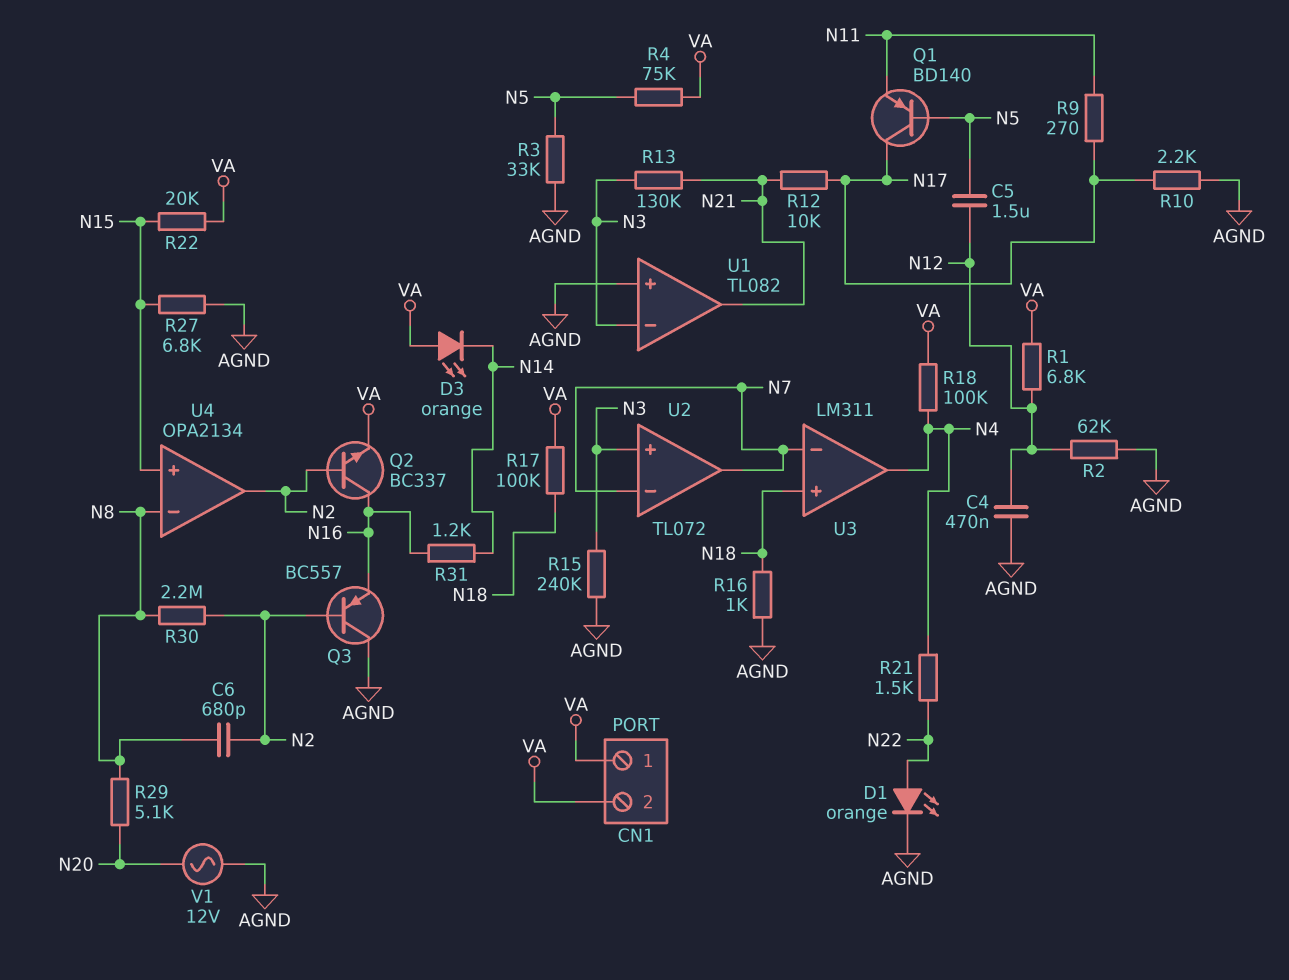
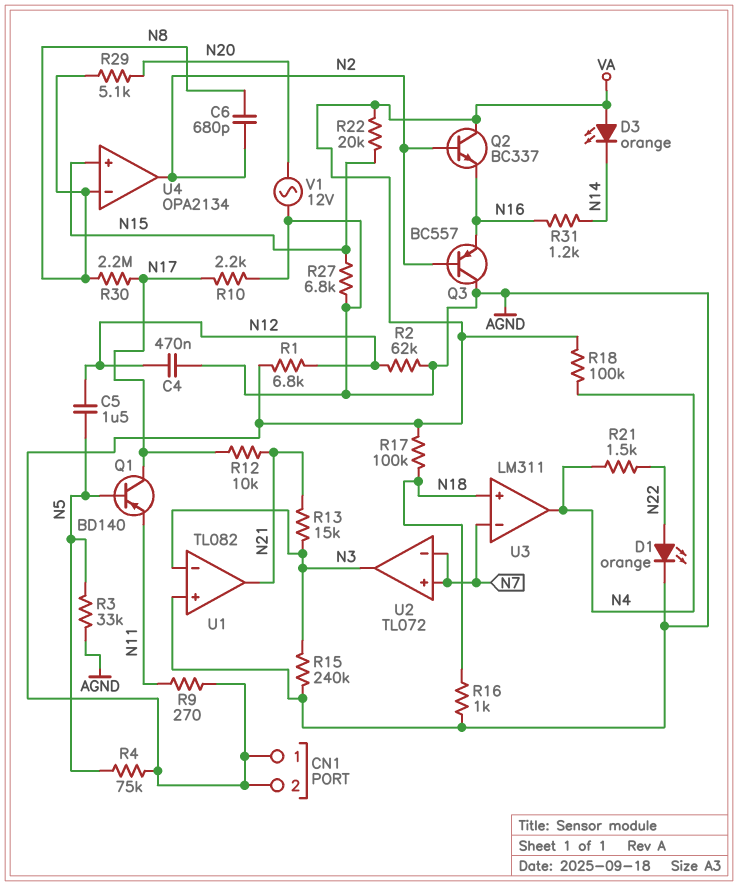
Q2: NPN BC337 (B N2, C N16, E VA) -> NPN BC337 (B N2, C VA, E N16)
R9: 270 (N11, N17) -> 270 (N11, VA)
R13: 130k (N3, N21) -> 15k (N3, N21)
R30: 2.2M (N2, N8) -> 2.2M (N8, N17)
U2 pin in+: N3 -> N7
U2 pin out: N7 -> N3

